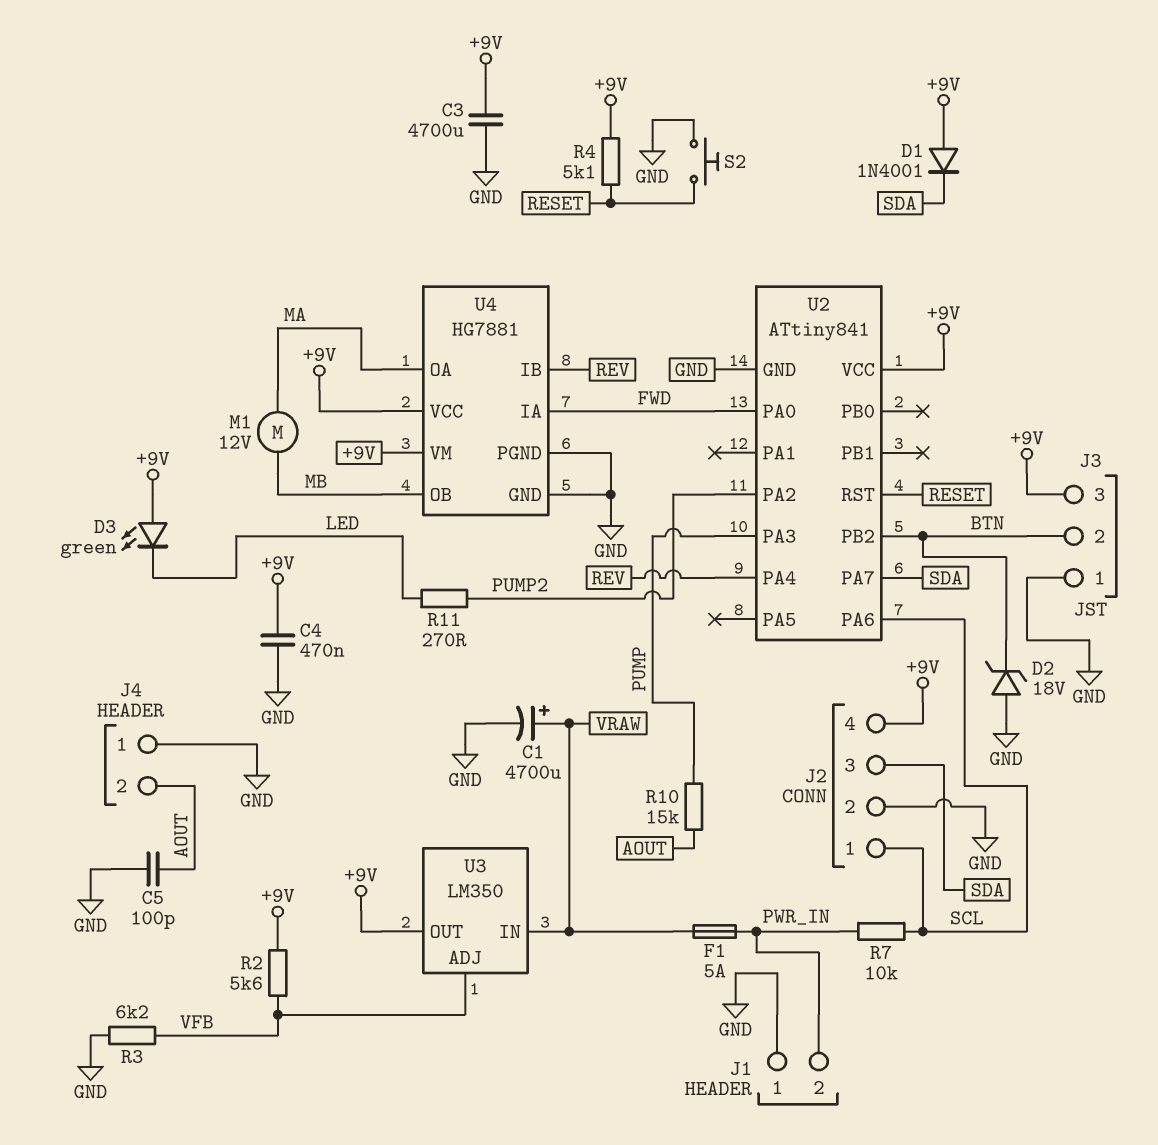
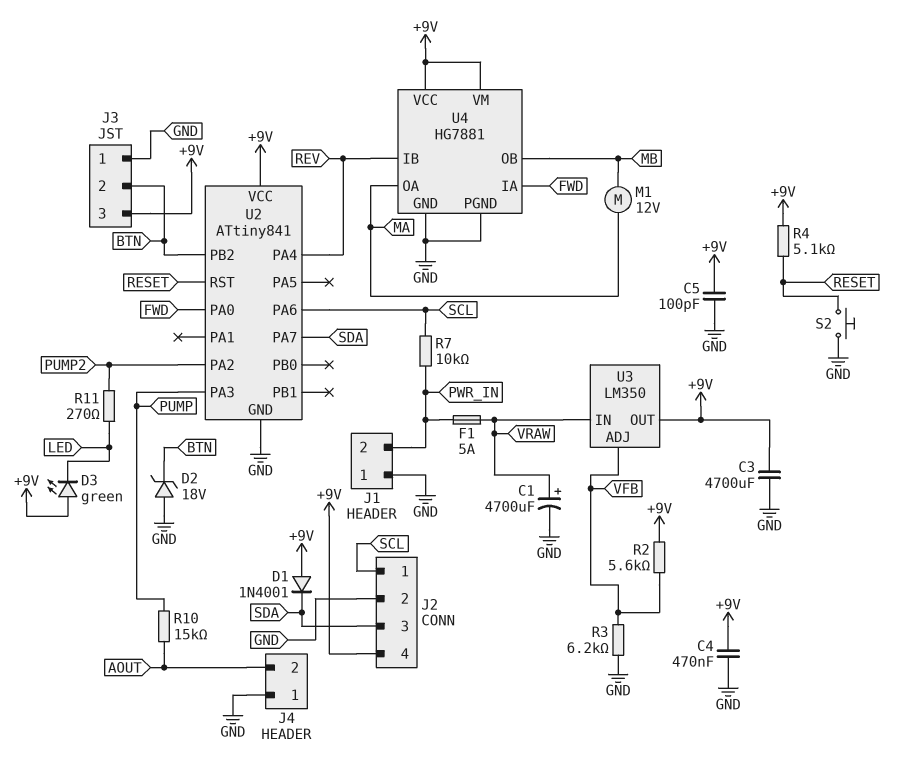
C5: 100pF (AOUT, GND) -> 100pF (+9V, GND)

